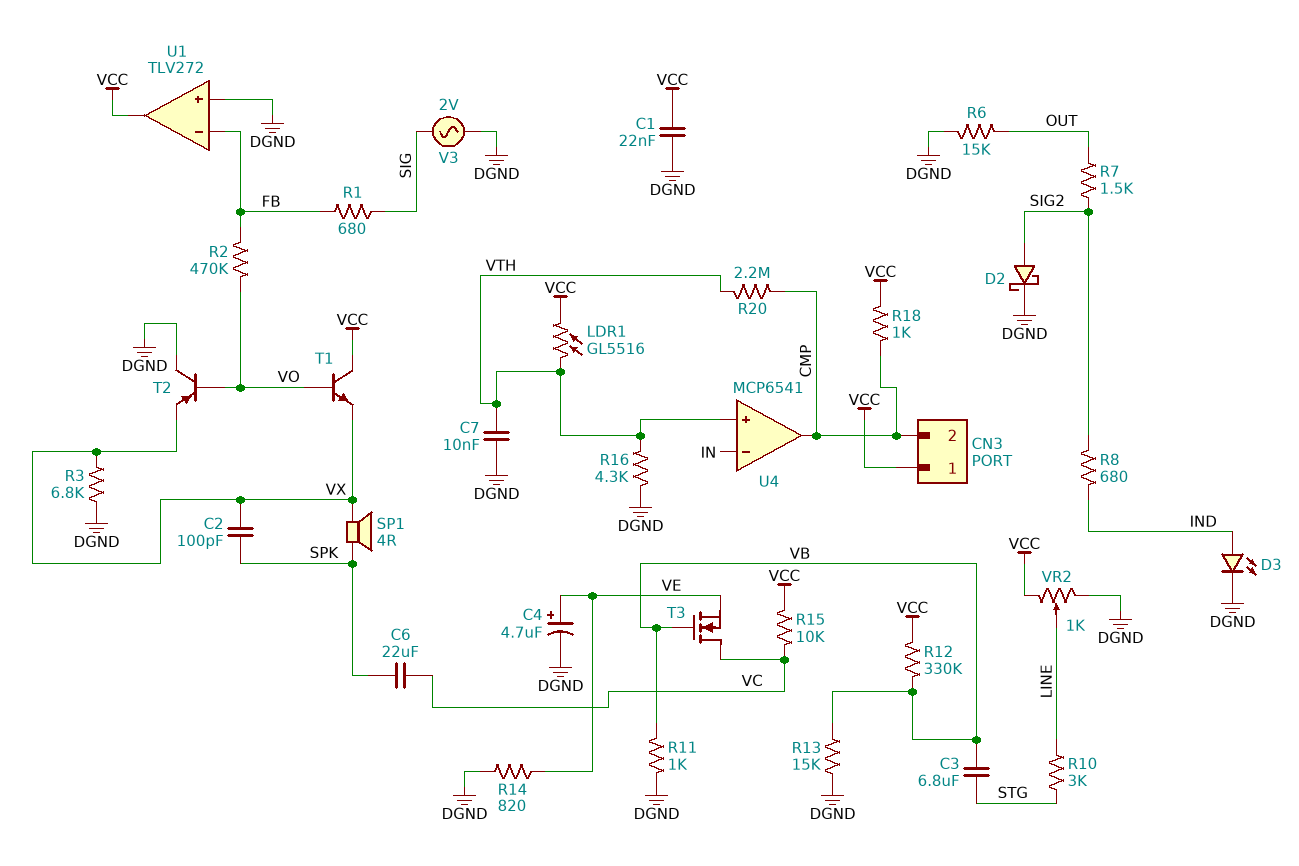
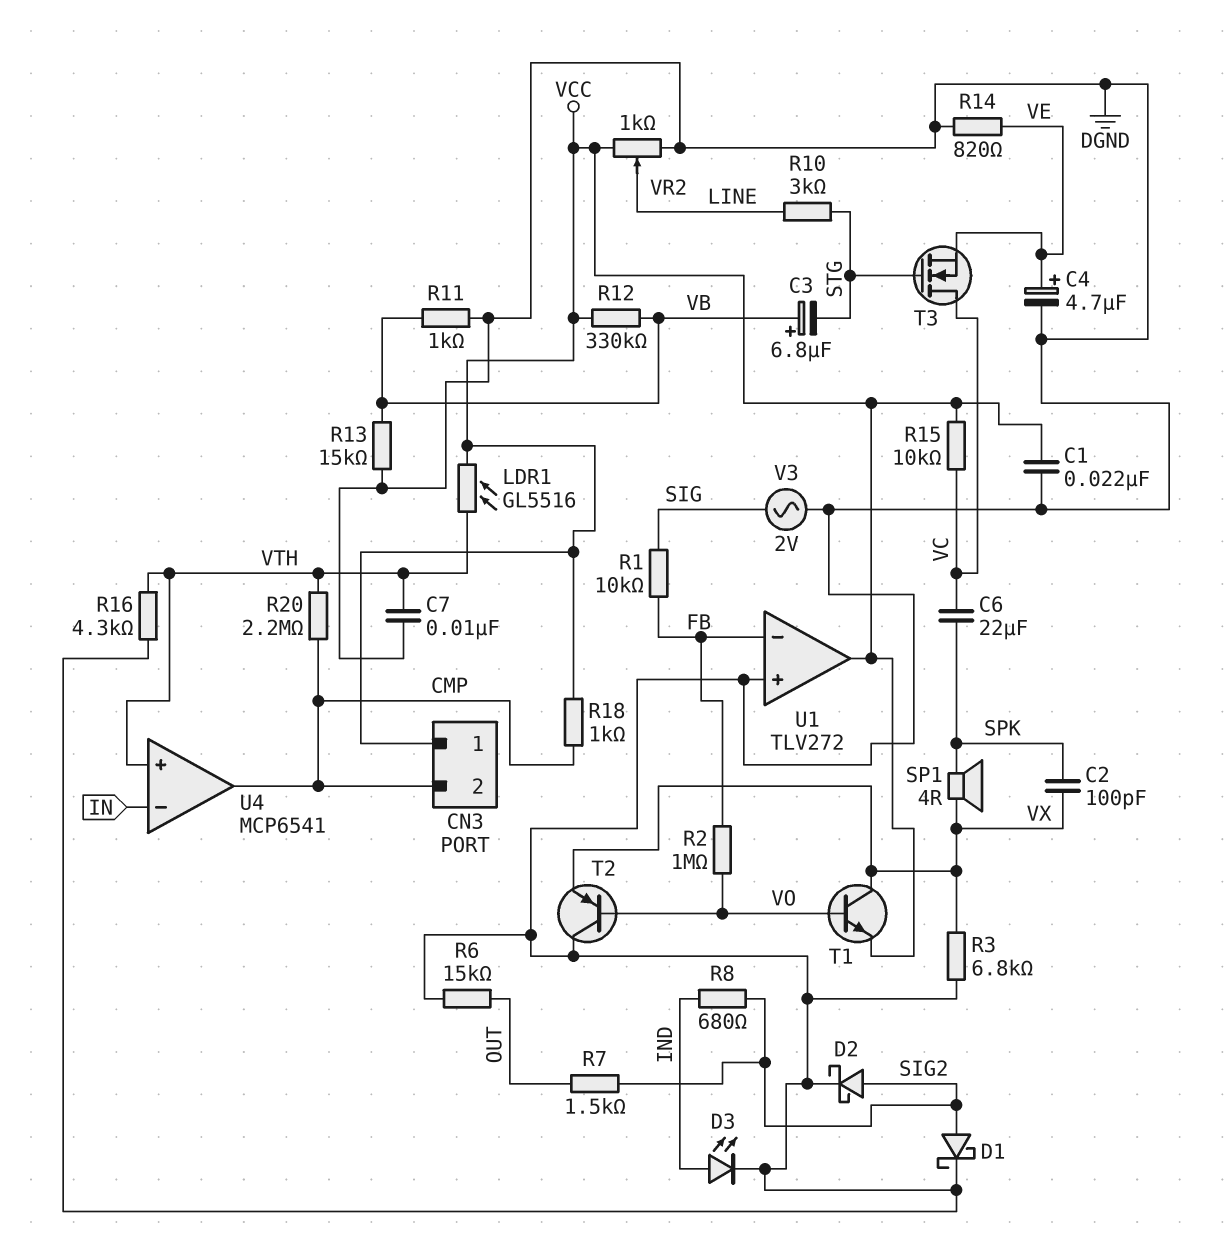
C3: 6.8uF (STG, VB) -> 6.8uF (plus VB, minus STG)
D1: none -> schottky (A SIG2, K DGND)
R1: 680 (FB, SIG) -> 10k (FB, SIG)
R2: 470k (FB, VO) -> 1M (FB, VO)
T1: NPN (B VO, C VCC, E VX) -> NPN (B VO, C VX, E VCC)
T3: NMOS (G VB, D VC, S VE) -> NMOS (G STG, D VC, S VE)

